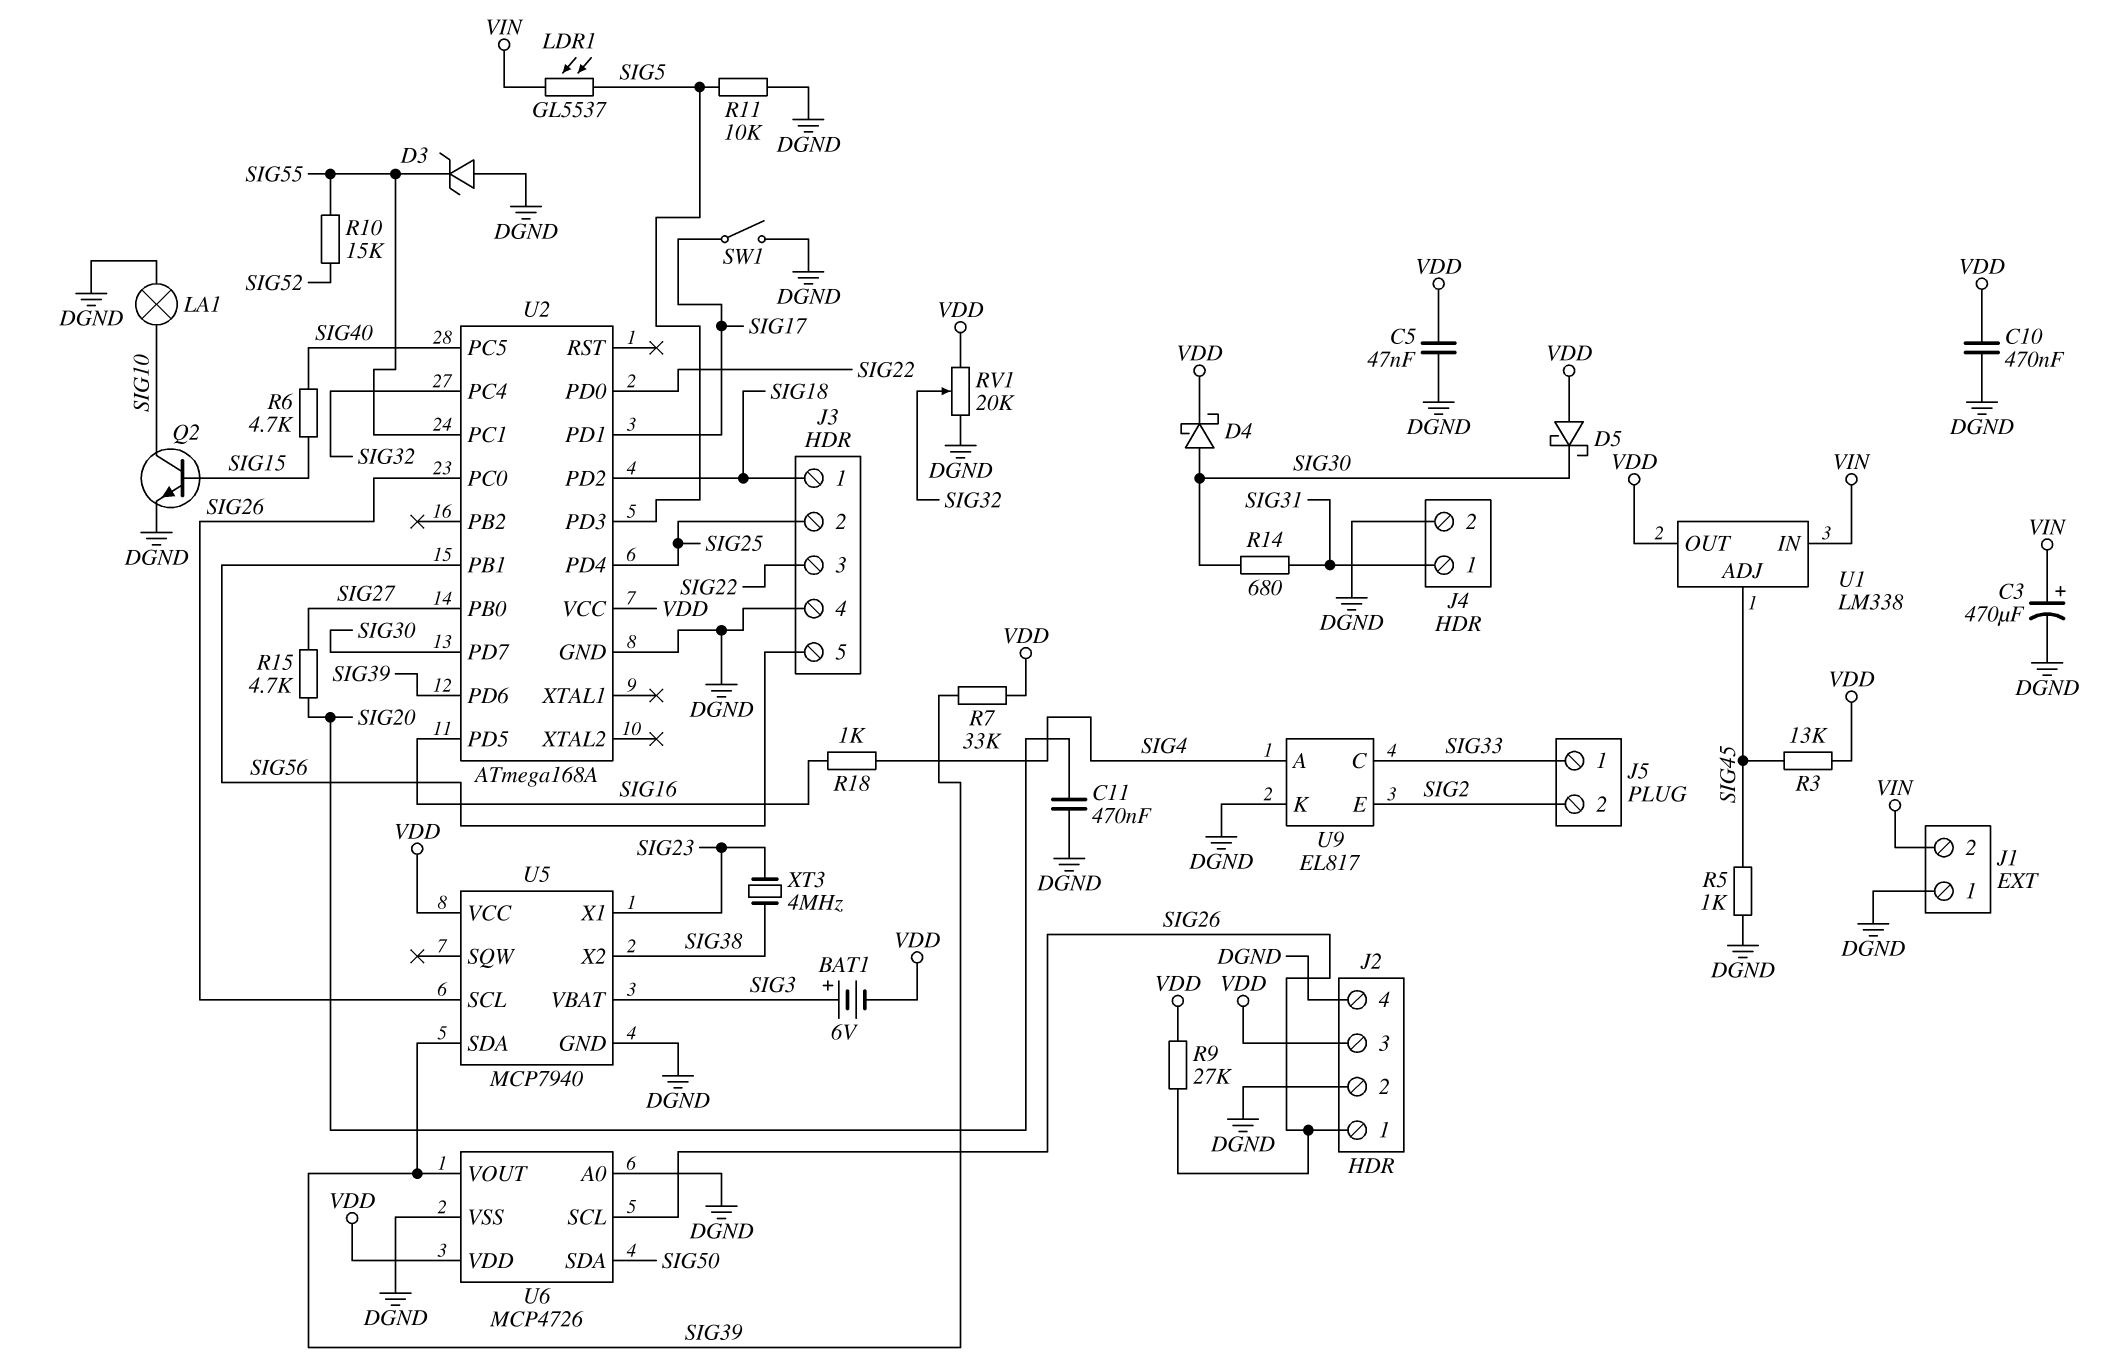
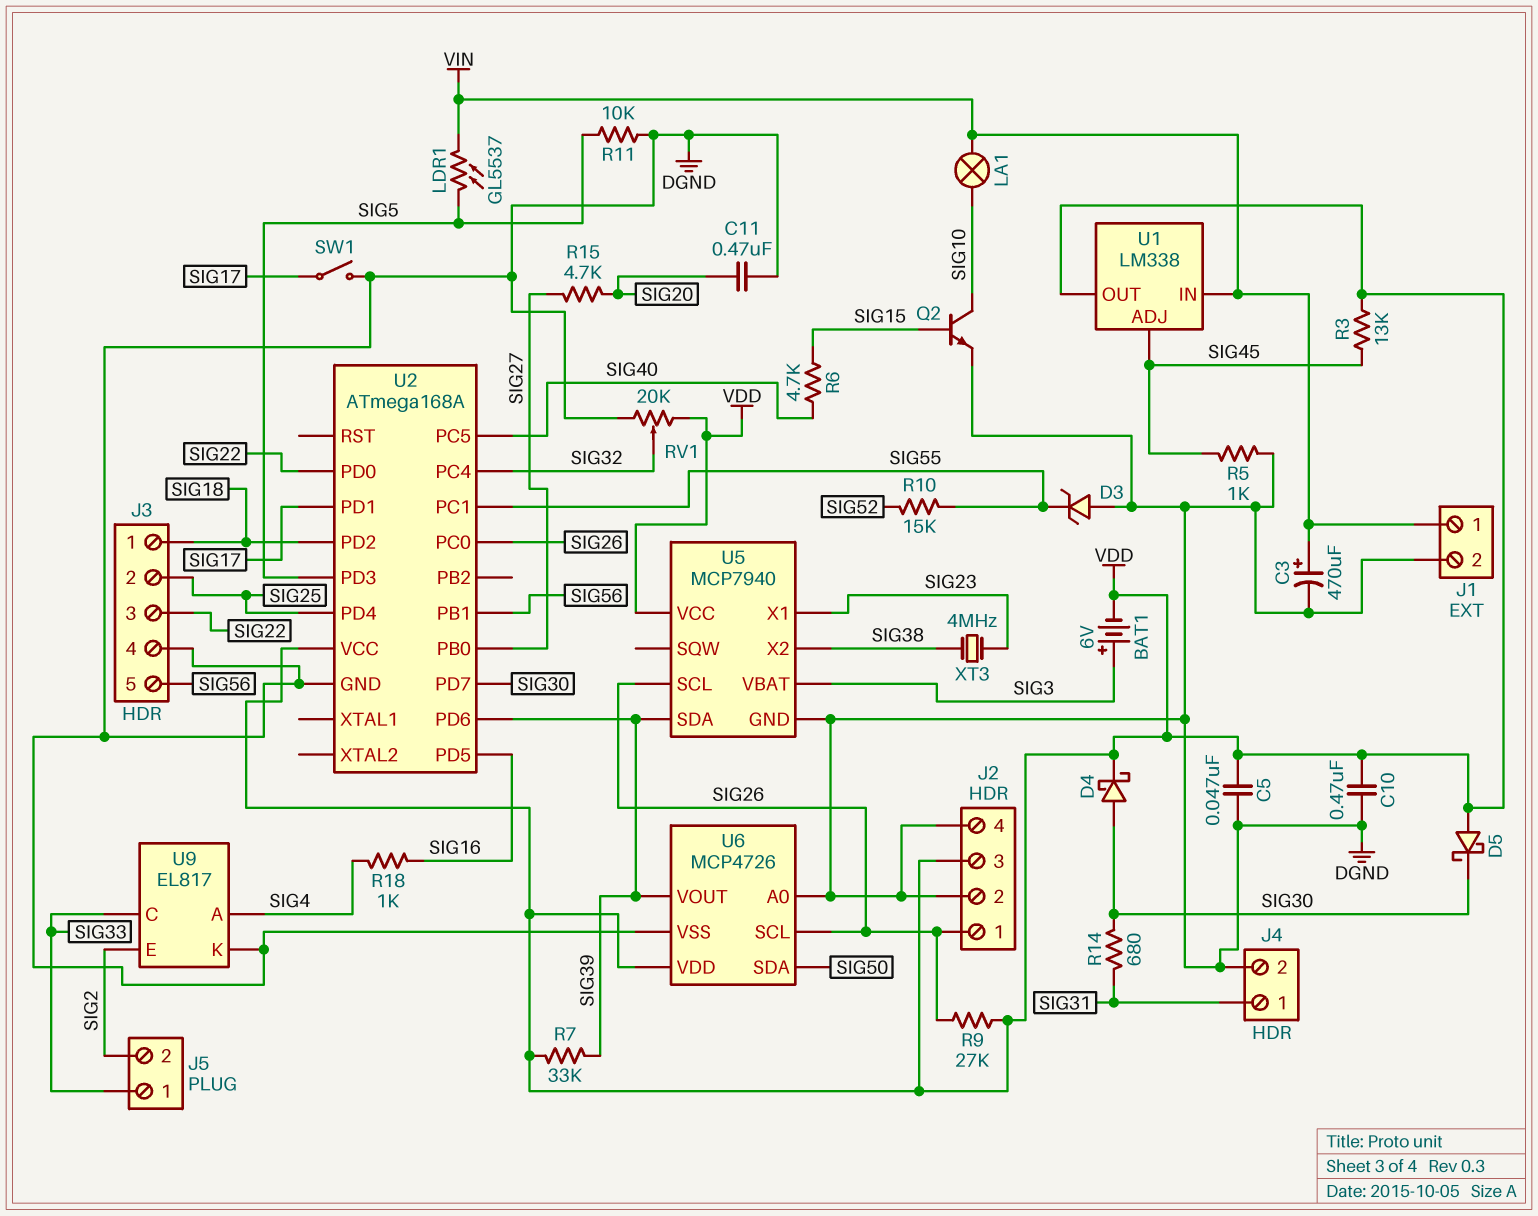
J1 pin 1: DGND -> VIN
J1 pin 2: VIN -> DGND
LA1: lamp (DGND, SIG10) -> lamp (SIG10, VIN)

